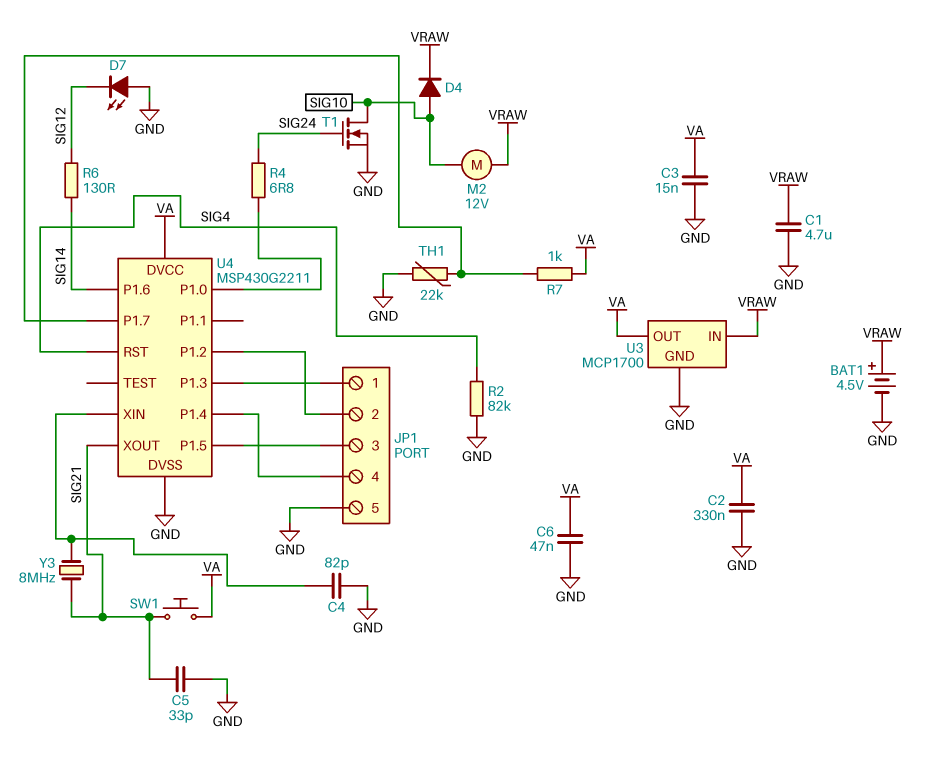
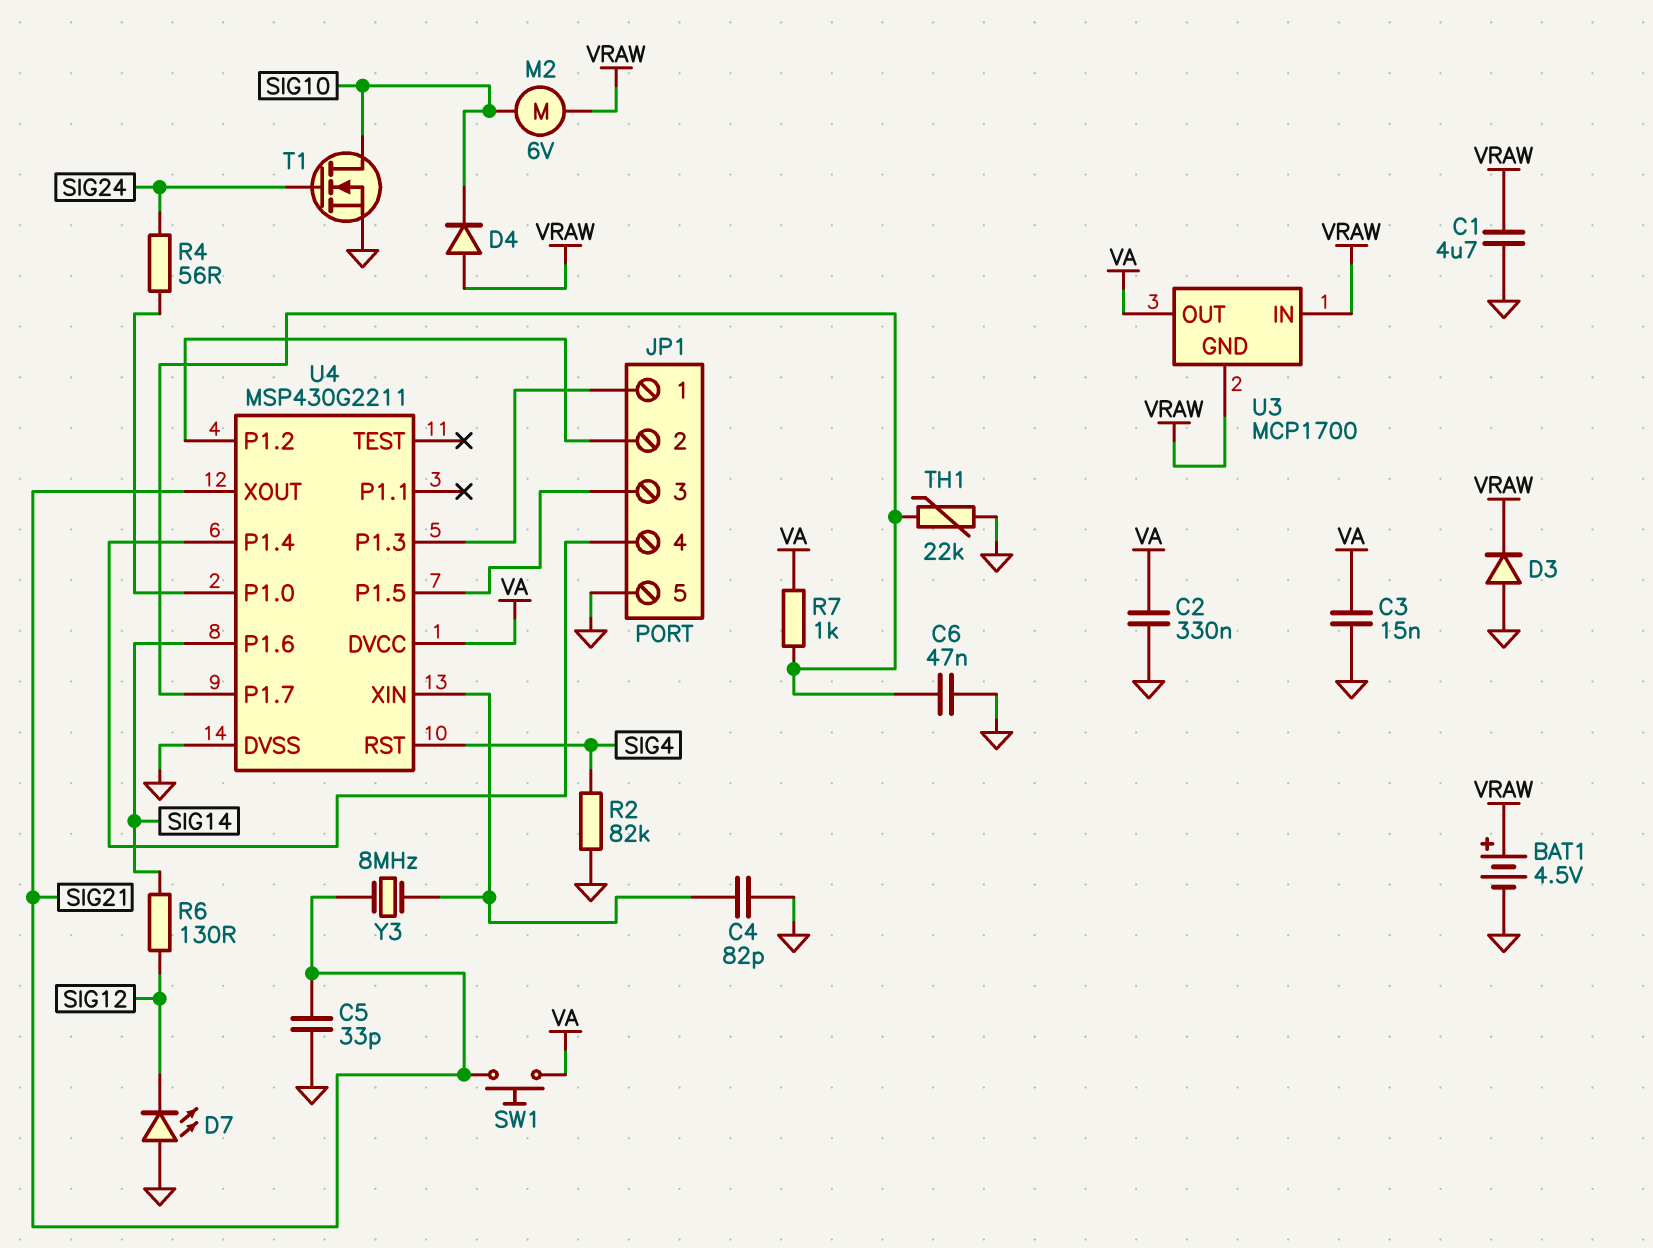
C6: 47nF (GND, VA) -> 47nF (GND, U4/P1.7)
D3: none -> diode (A GND, K VRAW)
D4: diode (A SIG10, K VRAW) -> diode (A VRAW, K SIG10)
M2: motor 12V (SIG10, VRAW) -> motor 6V (SIG10, VRAW)
R4: 6.8 (SIG24, U4/P1.0) -> 56 (SIG24, U4/P1.0)
U3 pin GND: GND -> VRAW

